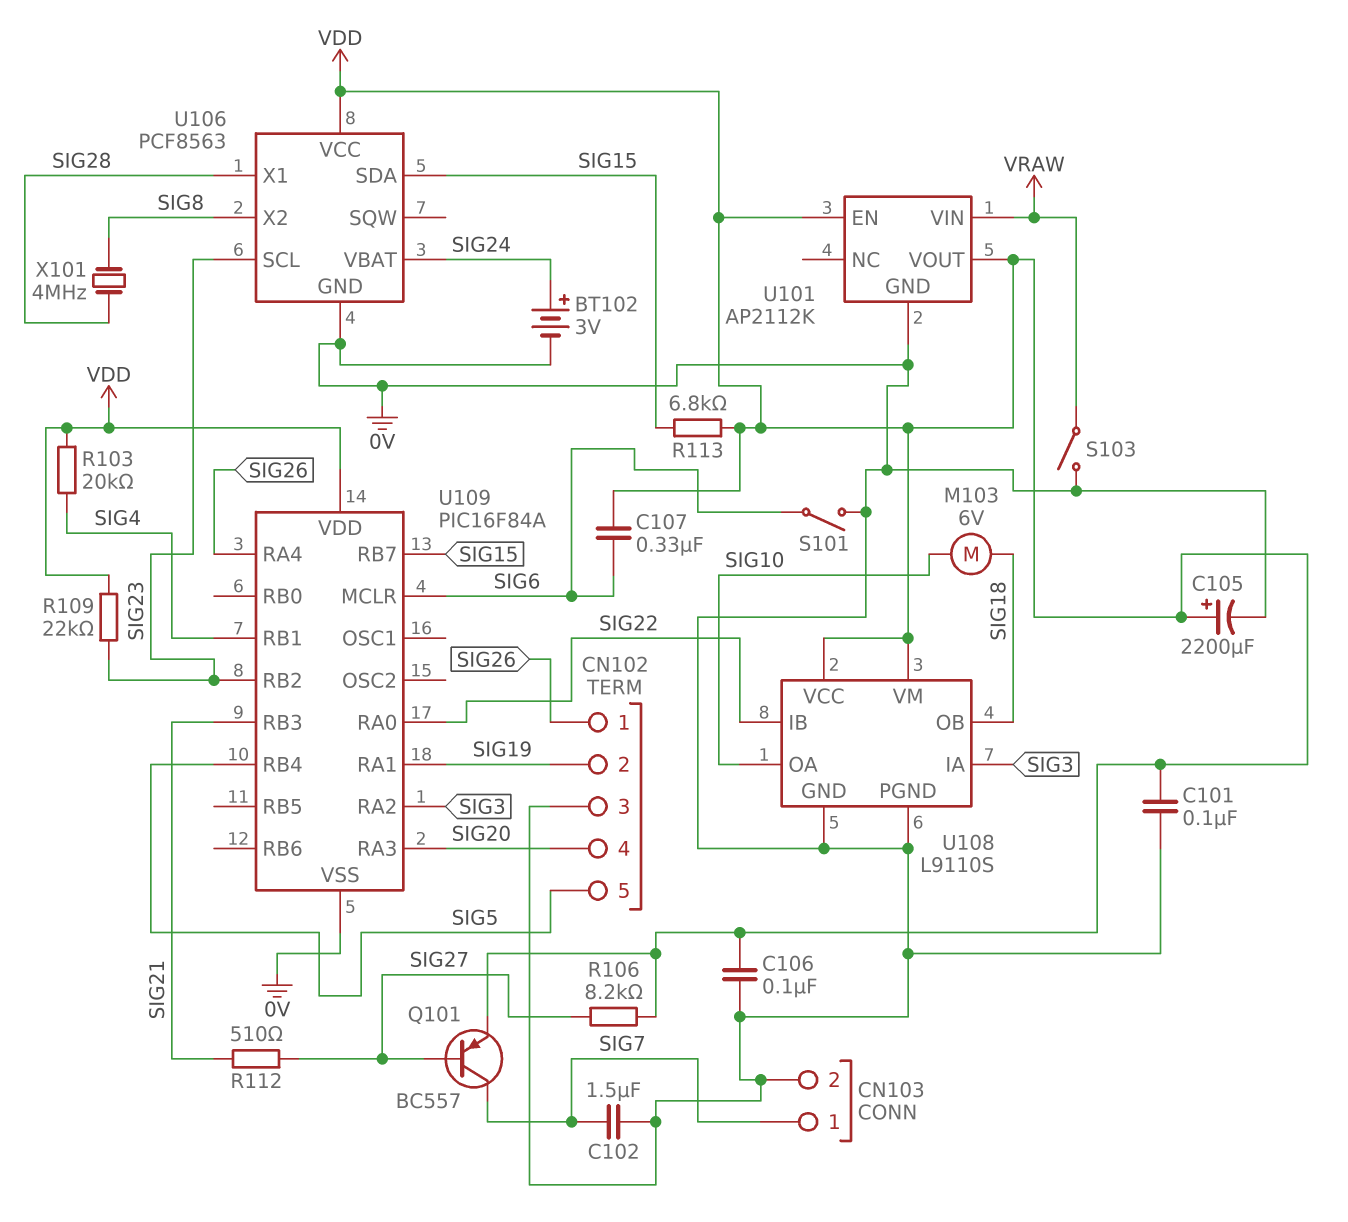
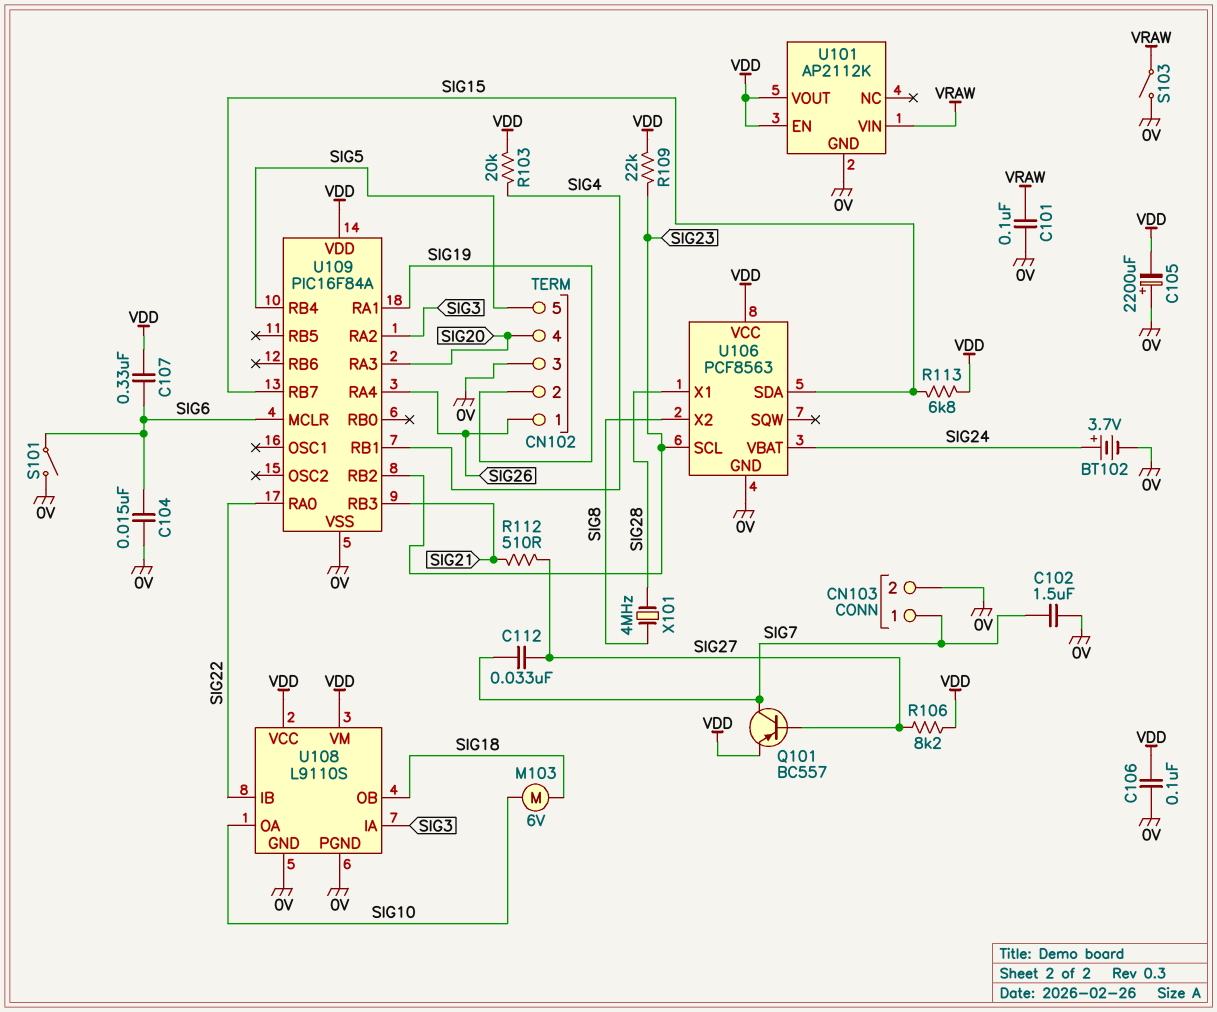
BT102: 3V (plus SIG24, minus 0V) -> 3.7V (plus SIG24, minus 0V)
C101: 100nF (0V, VDD) -> 100nF (0V, VRAW)
C104: none -> 15nF (0V, SIG6)
C105: 2200uF (plus VDD, minus 0V) -> 2200uF (plus 0V, minus VDD)
C112: none -> 33nF (SIG7, SIG27)

